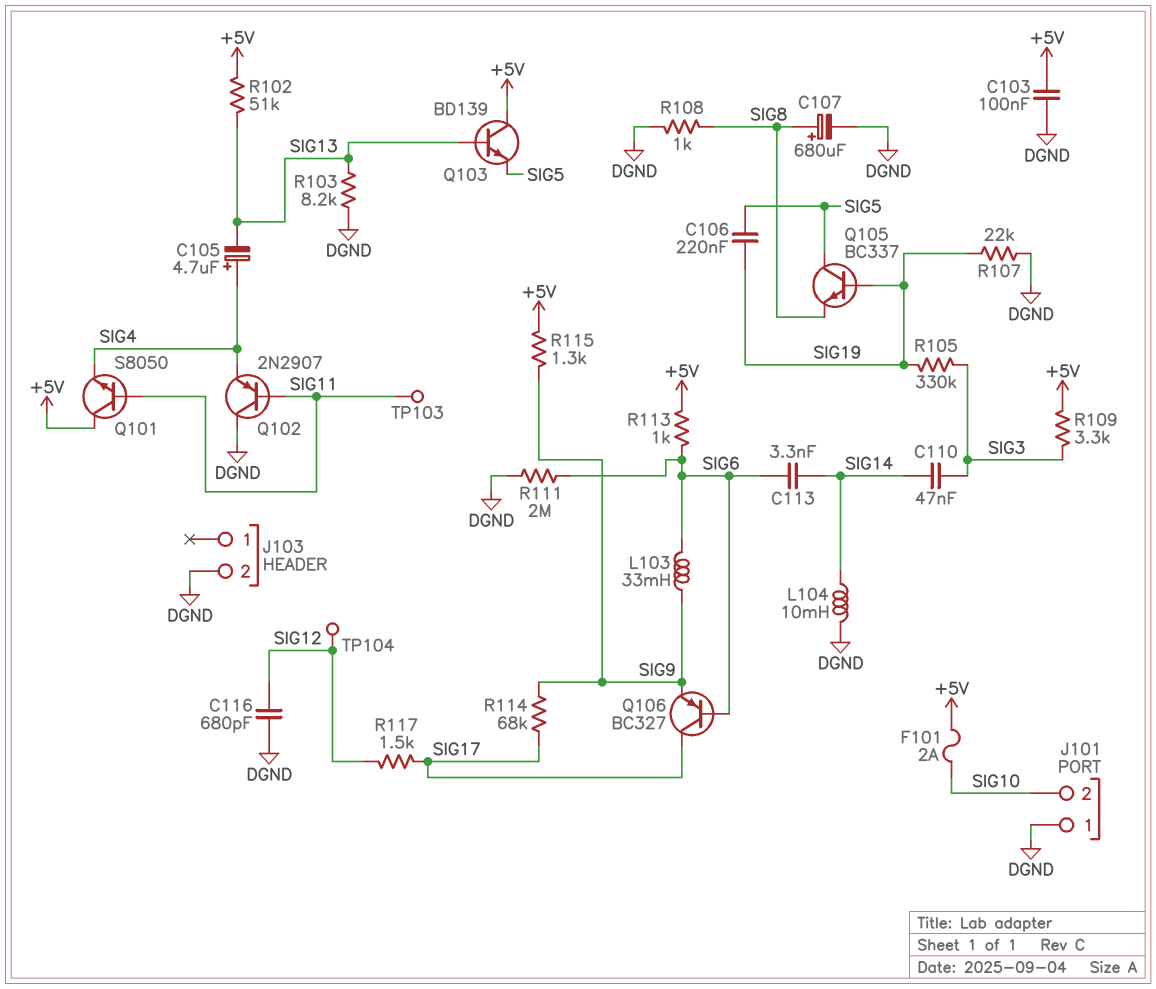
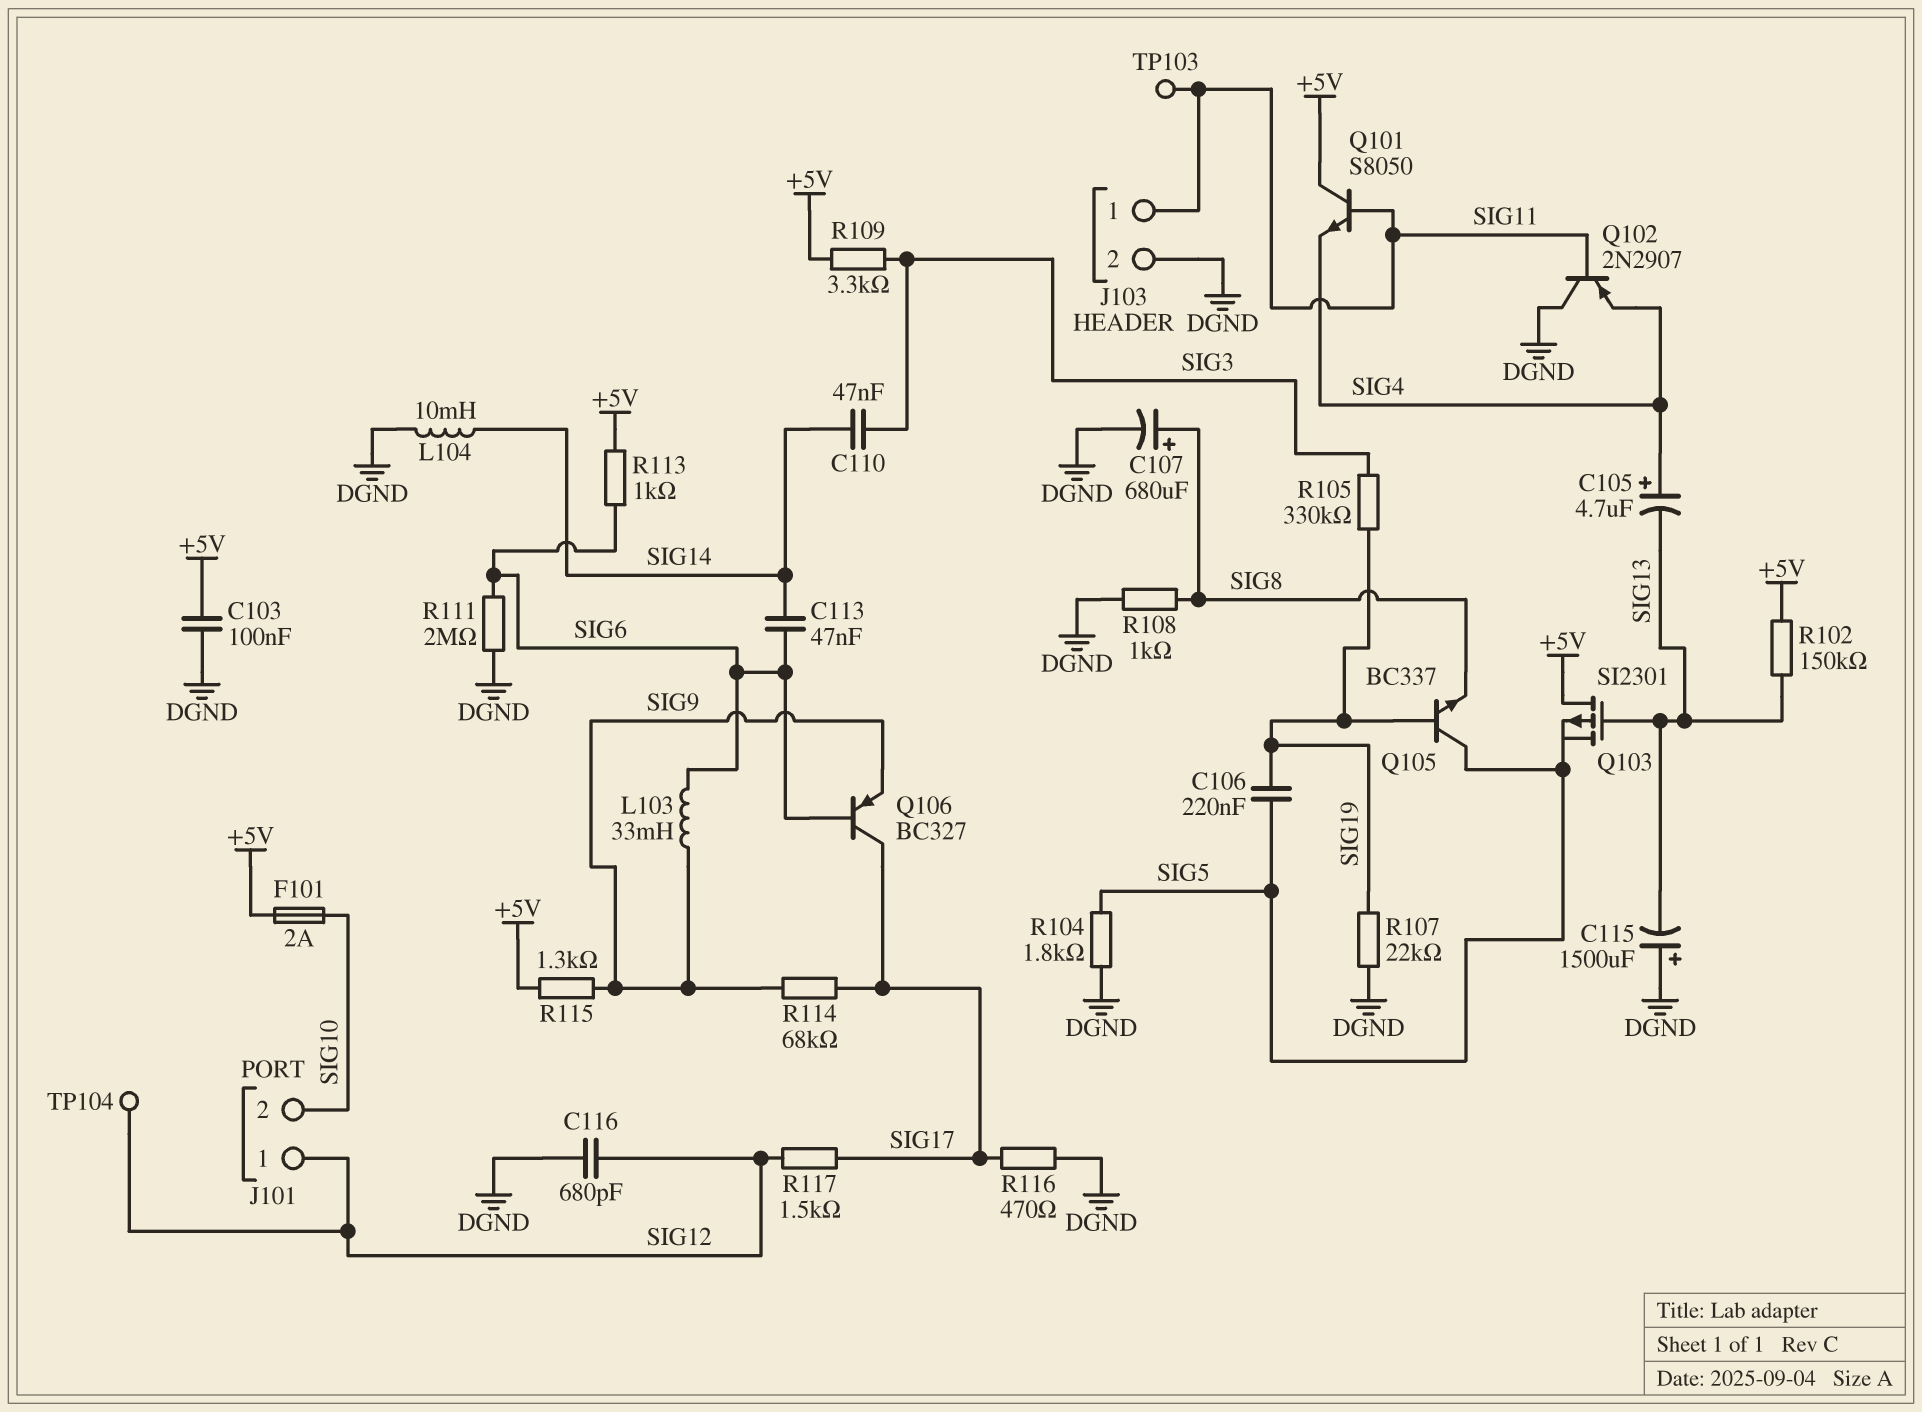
C113: 3.3nF (SIG6, SIG14) -> 47nF (SIG6, SIG14)
C115: none -> 1500uF (plus DGND, minus SIG13)
J101 pin 1: DGND -> SIG12
J103 pin 1: none -> SIG11
Q103: NPN BD139 (B SIG13, C +5V, E SIG5) -> PMOS SI2301 (G SIG13, D +5V, S SIG5)
R102: 51k (+5V, SIG13) -> 150k (+5V, SIG13)
R103: 8.2k (DGND, SIG13) -> none
R104: none -> 1.8k (DGND, SIG5)
R116: none -> 470 (DGND, SIG17)

